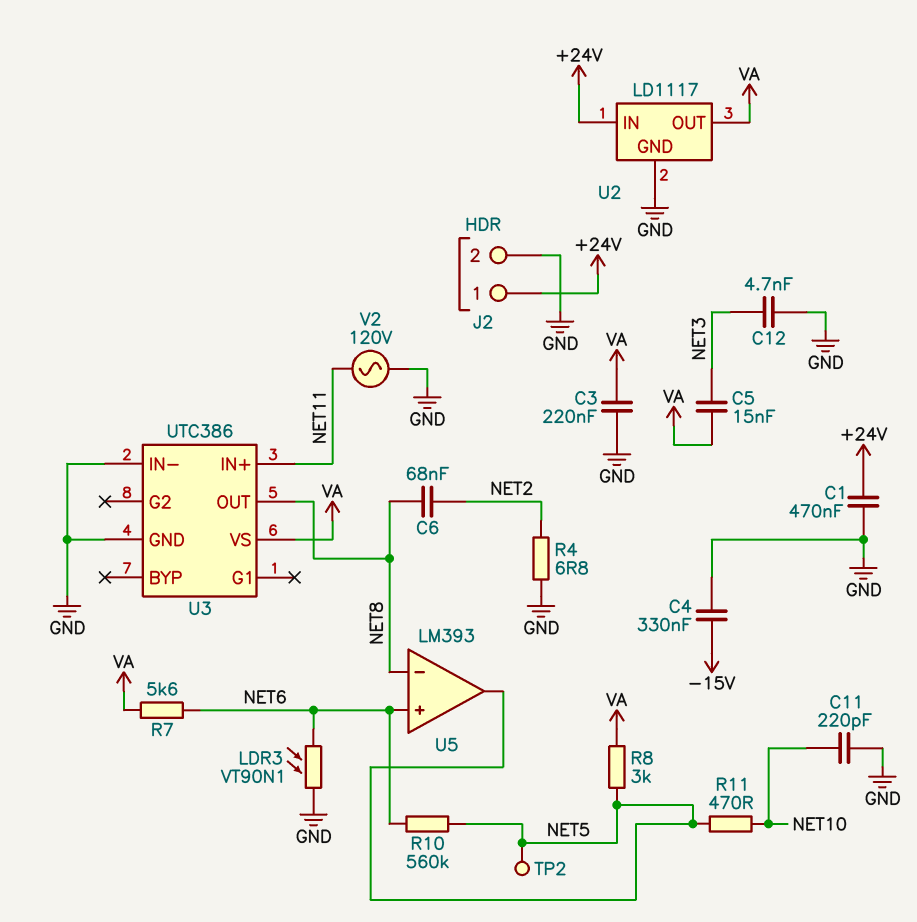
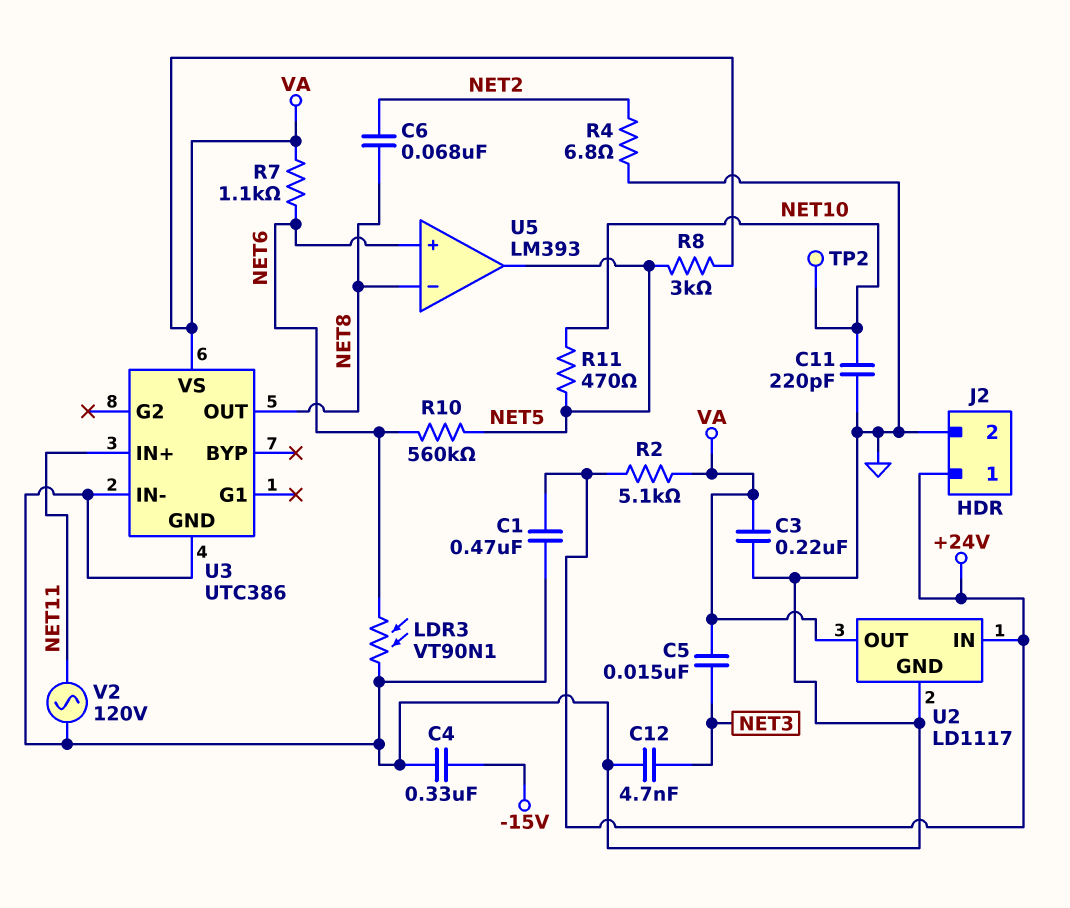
R2: none -> 5.1k (+24V, VA)
R7: 5.6k (NET6, VA) -> 1.1k (NET6, VA)
TP2: test point (NET5) -> test point (NET10)

